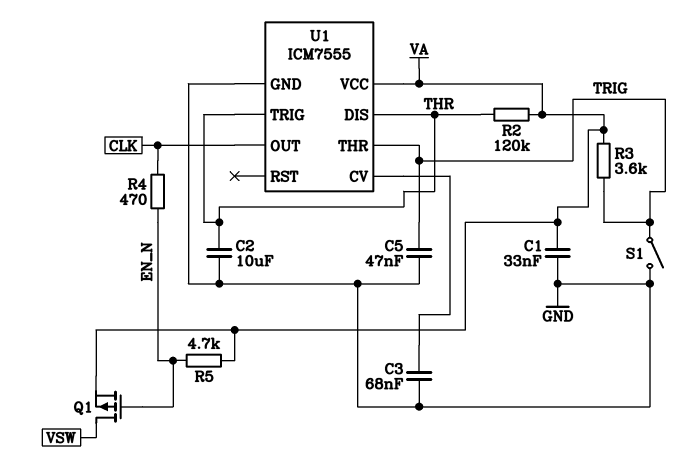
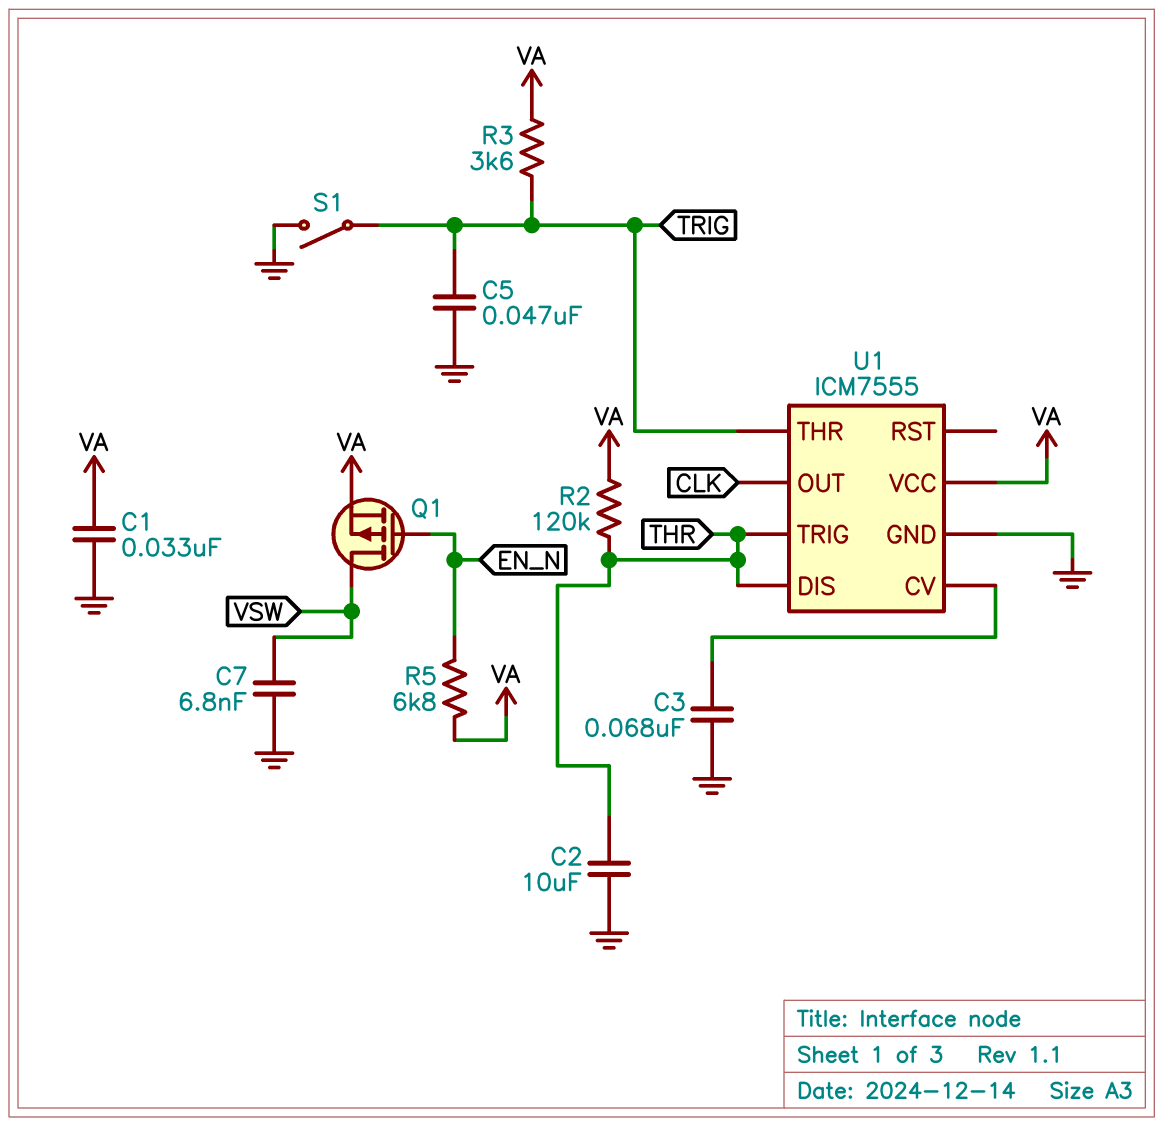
C7: none -> 6.8nF (GND, VSW)
R4: 470 (CLK, EN_N) -> none
R5: 4.7k (EN_N, VA) -> 6.8k (EN_N, VA)

